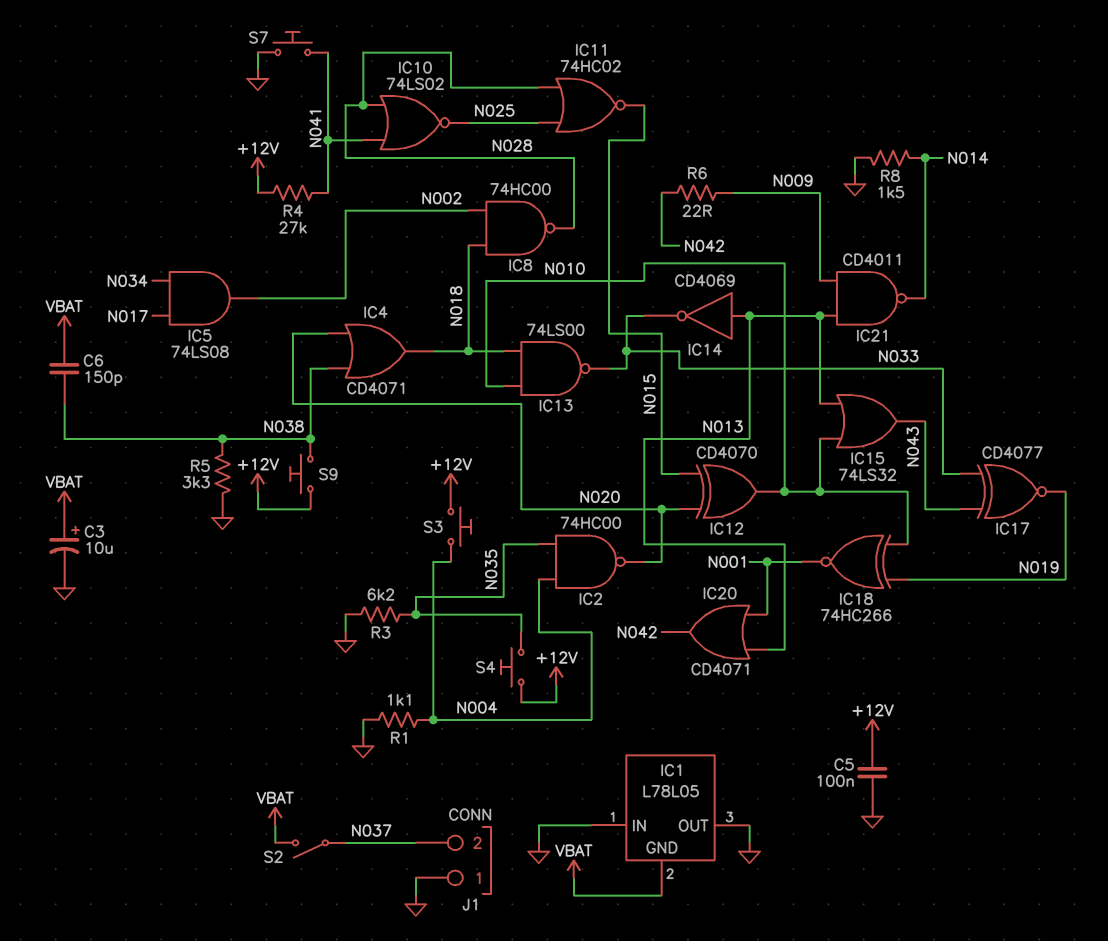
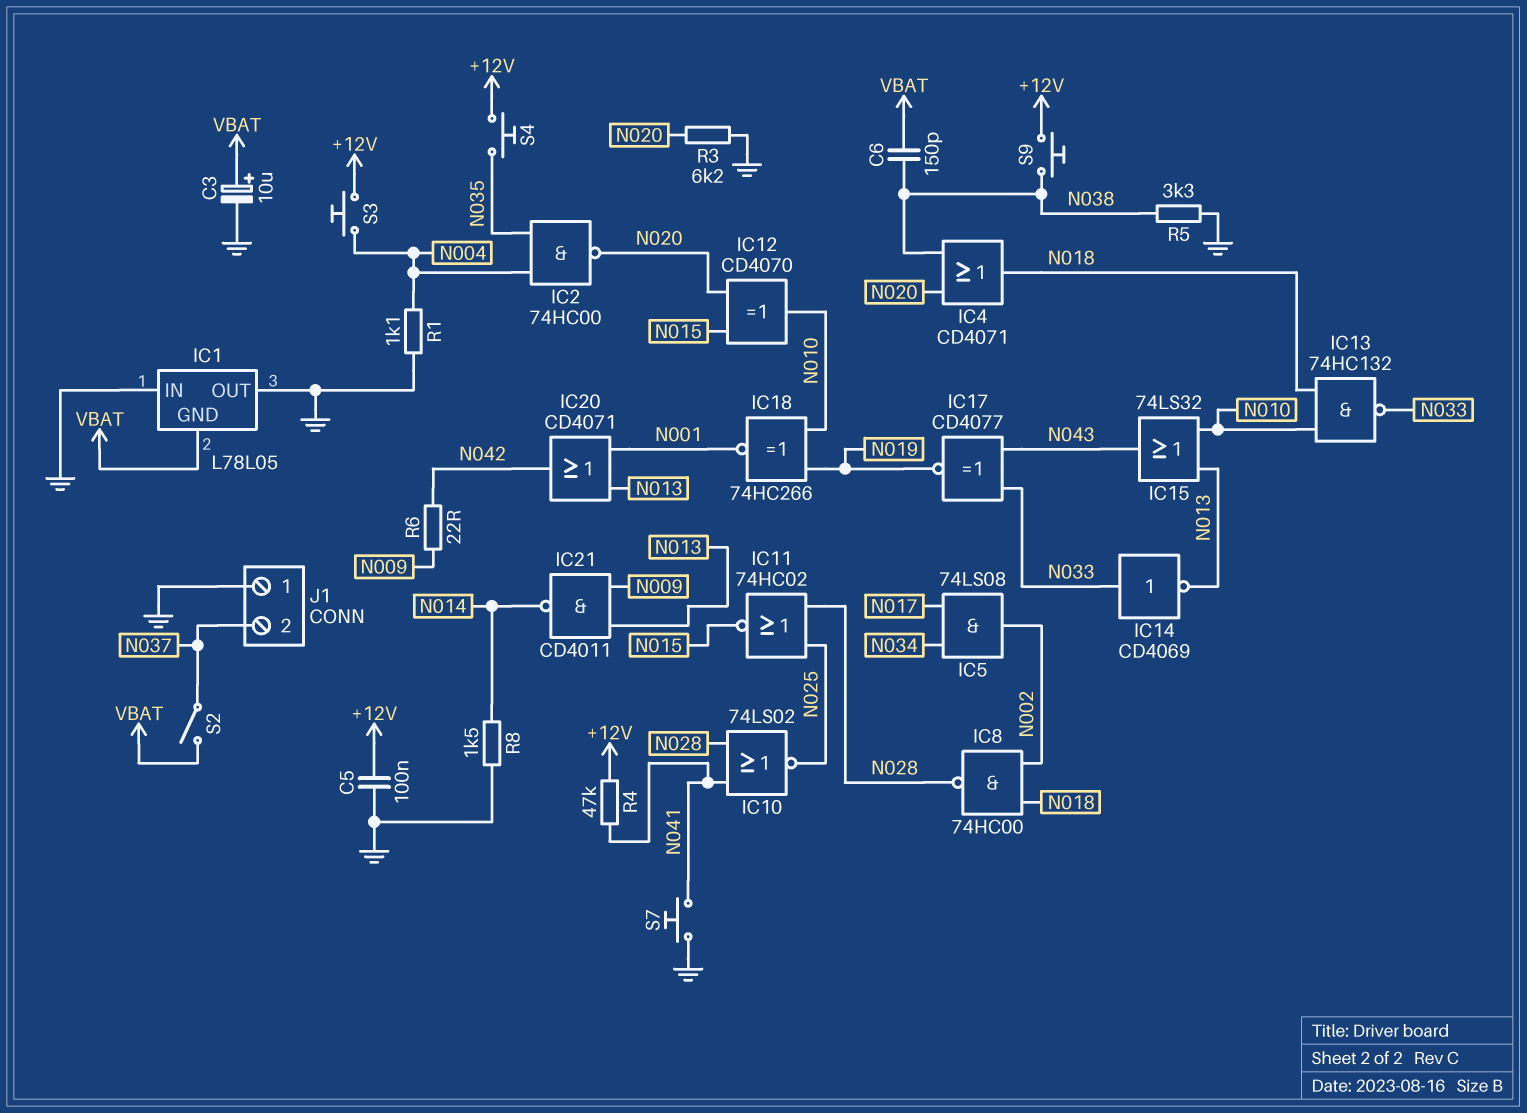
IC13: NAND 74LS00 (in N010, in N018, out N033) -> NAND 74HC132 (in N010, in N018, out N033)
IC14: NOT CD4069 (in N013, out N033) -> NOT CD4069 (in N033, out N013)
R3: 6.2k (GND, N035) -> 6.2k (GND, N020)
R4: 27k (+12V, N041) -> 47k (+12V, N041)

